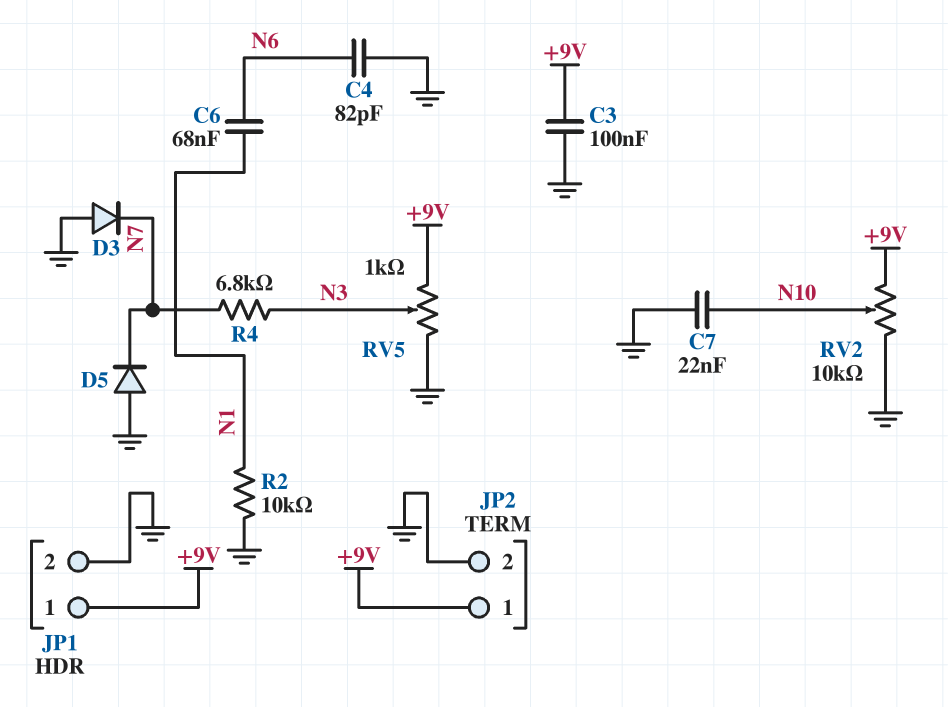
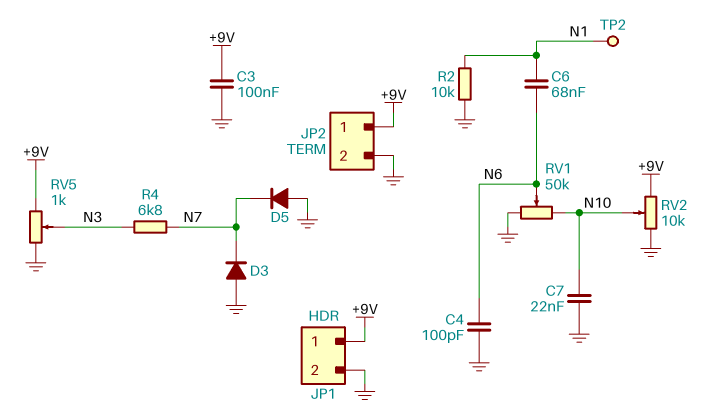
C4: 82pF (GND, N6) -> 100pF (GND, N6)
RV1: none -> 50k (GND, N10, wiper N6)
TP2: none -> test point (N1)

